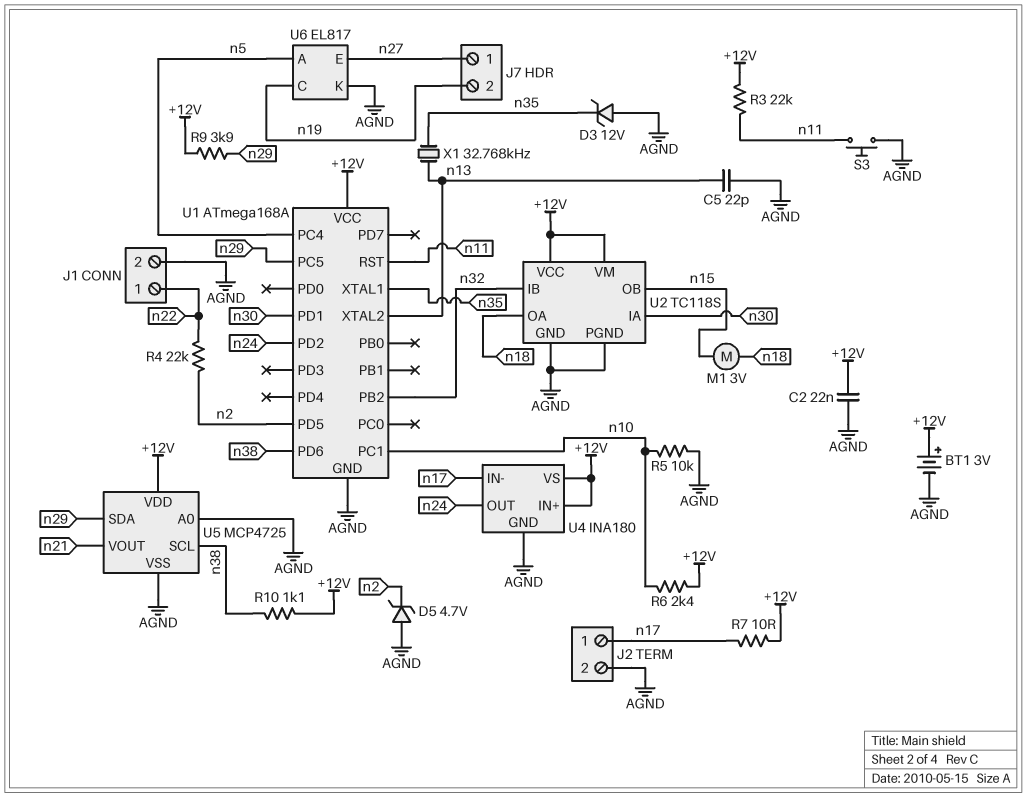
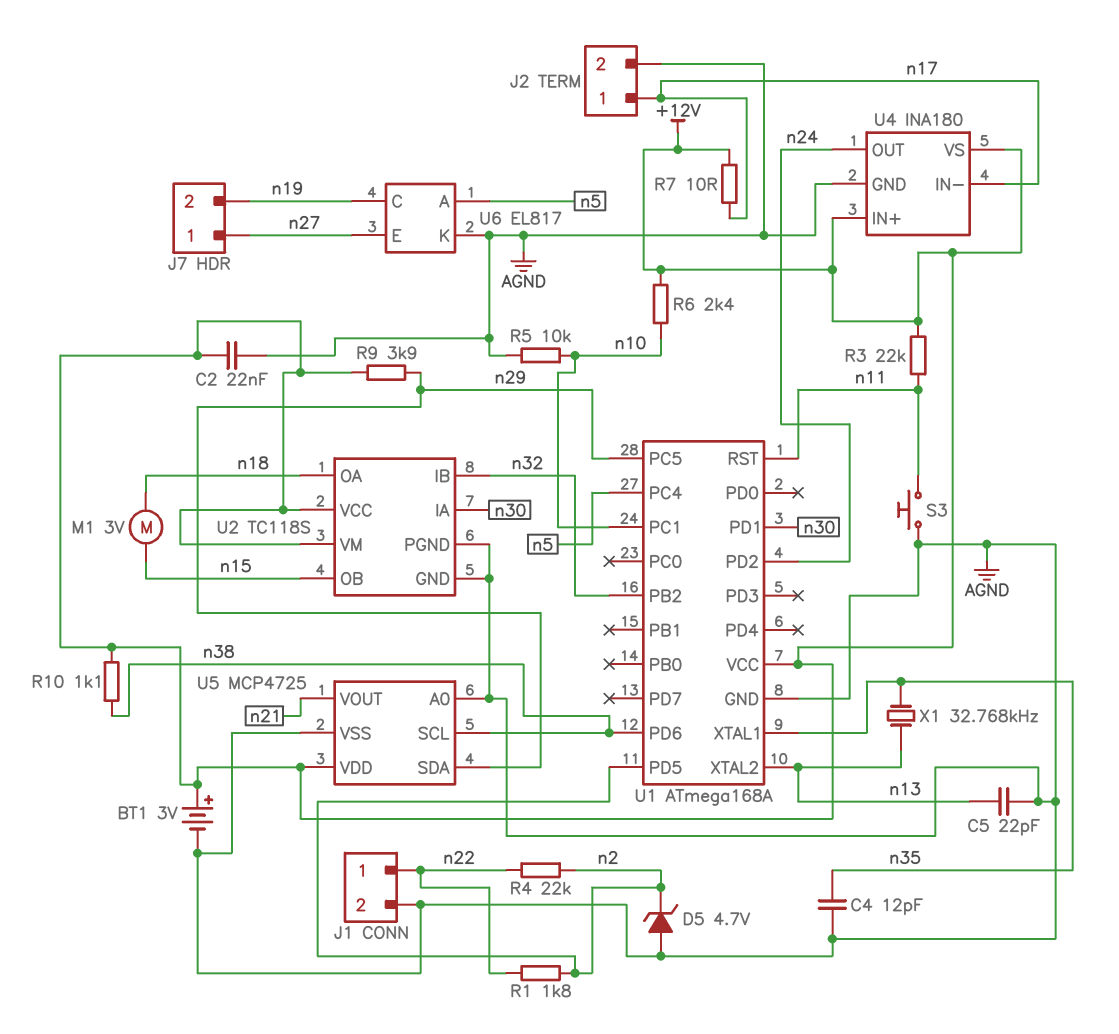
C4: none -> 12pF (AGND, n35)
D3: zener 12V (A AGND, K n35) -> none
R1: none -> 1.8k (n2, n22)

